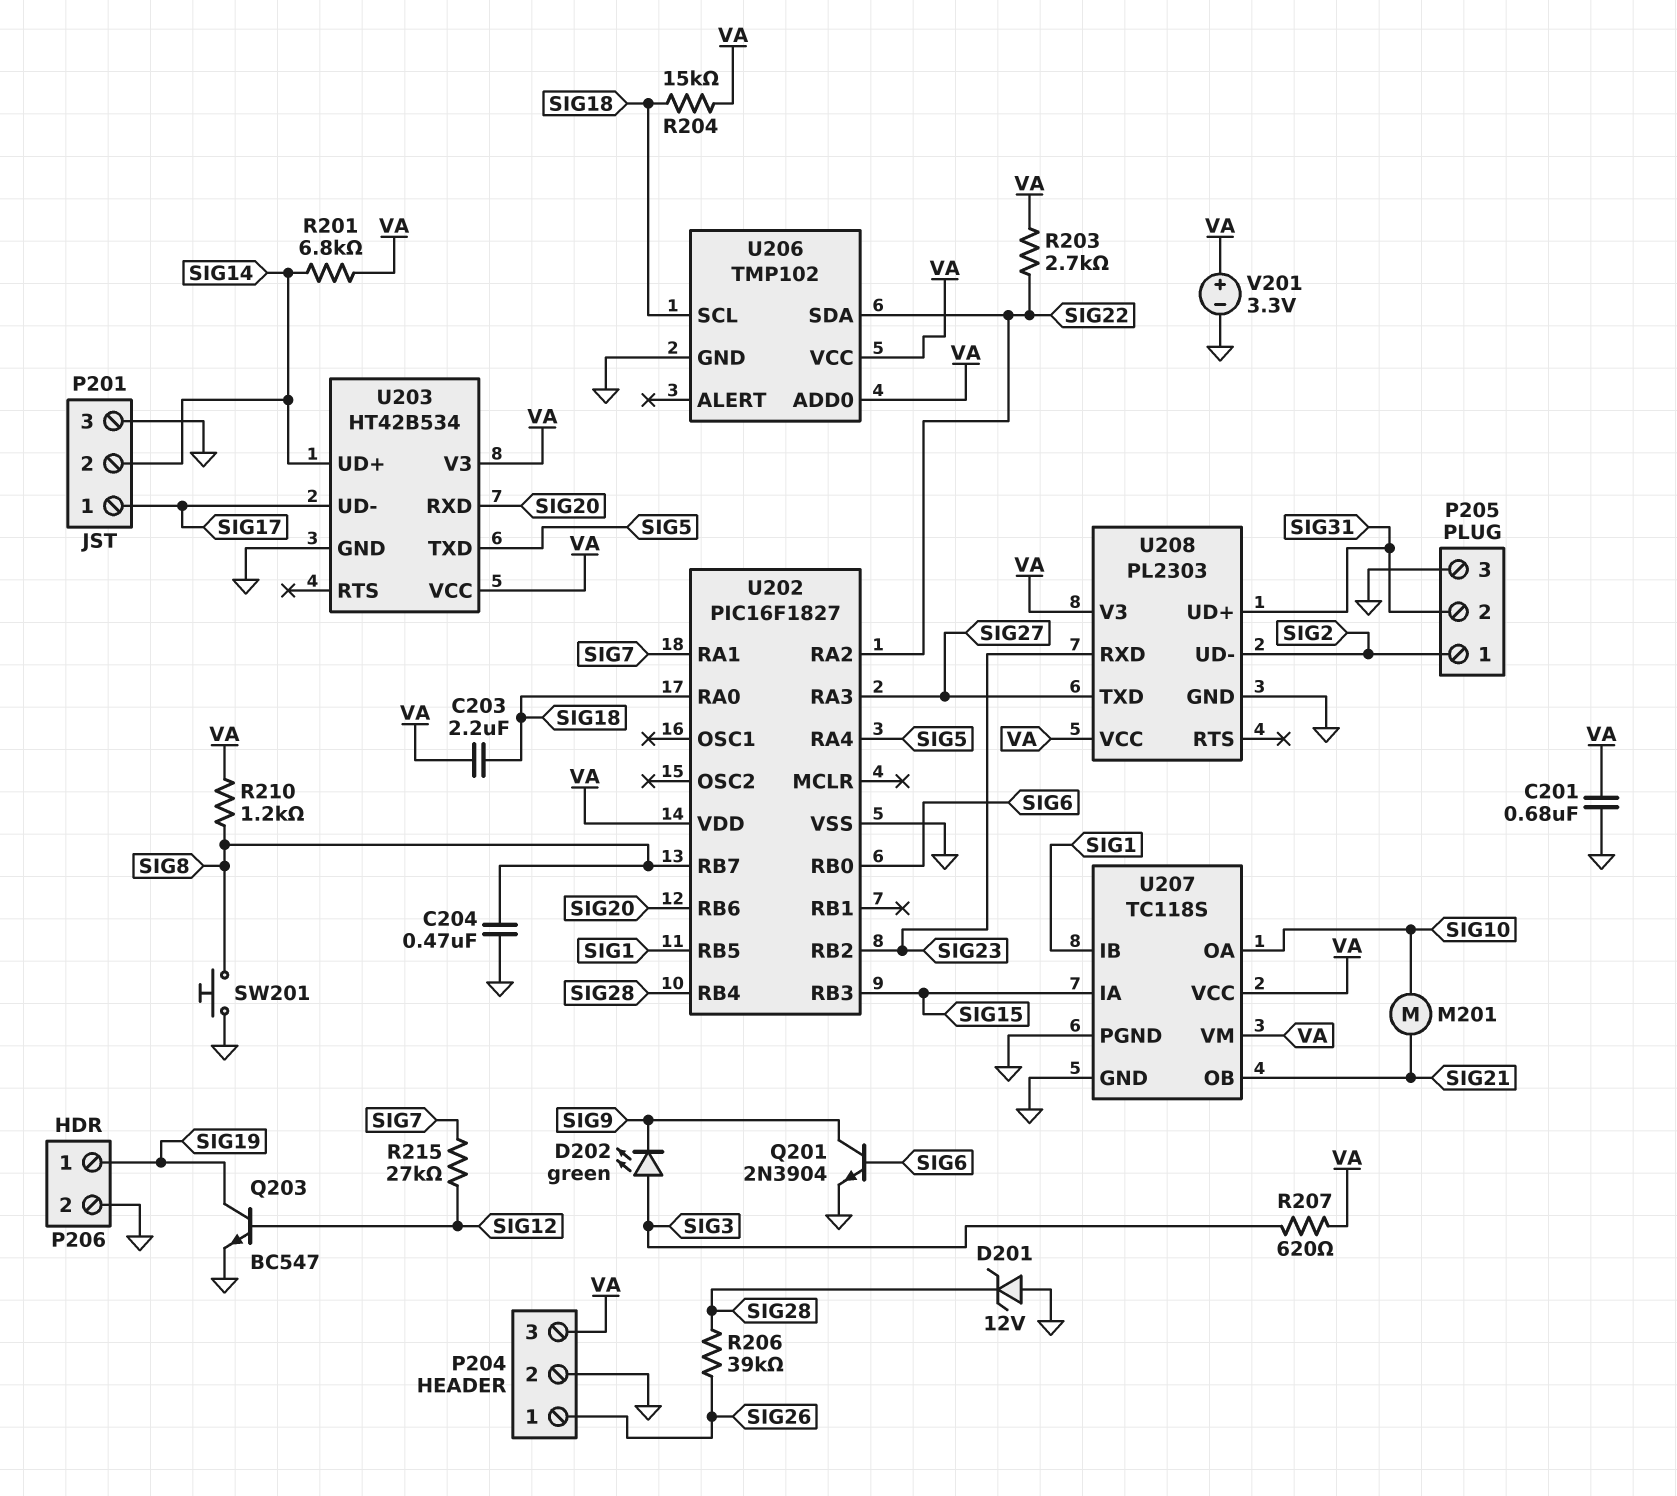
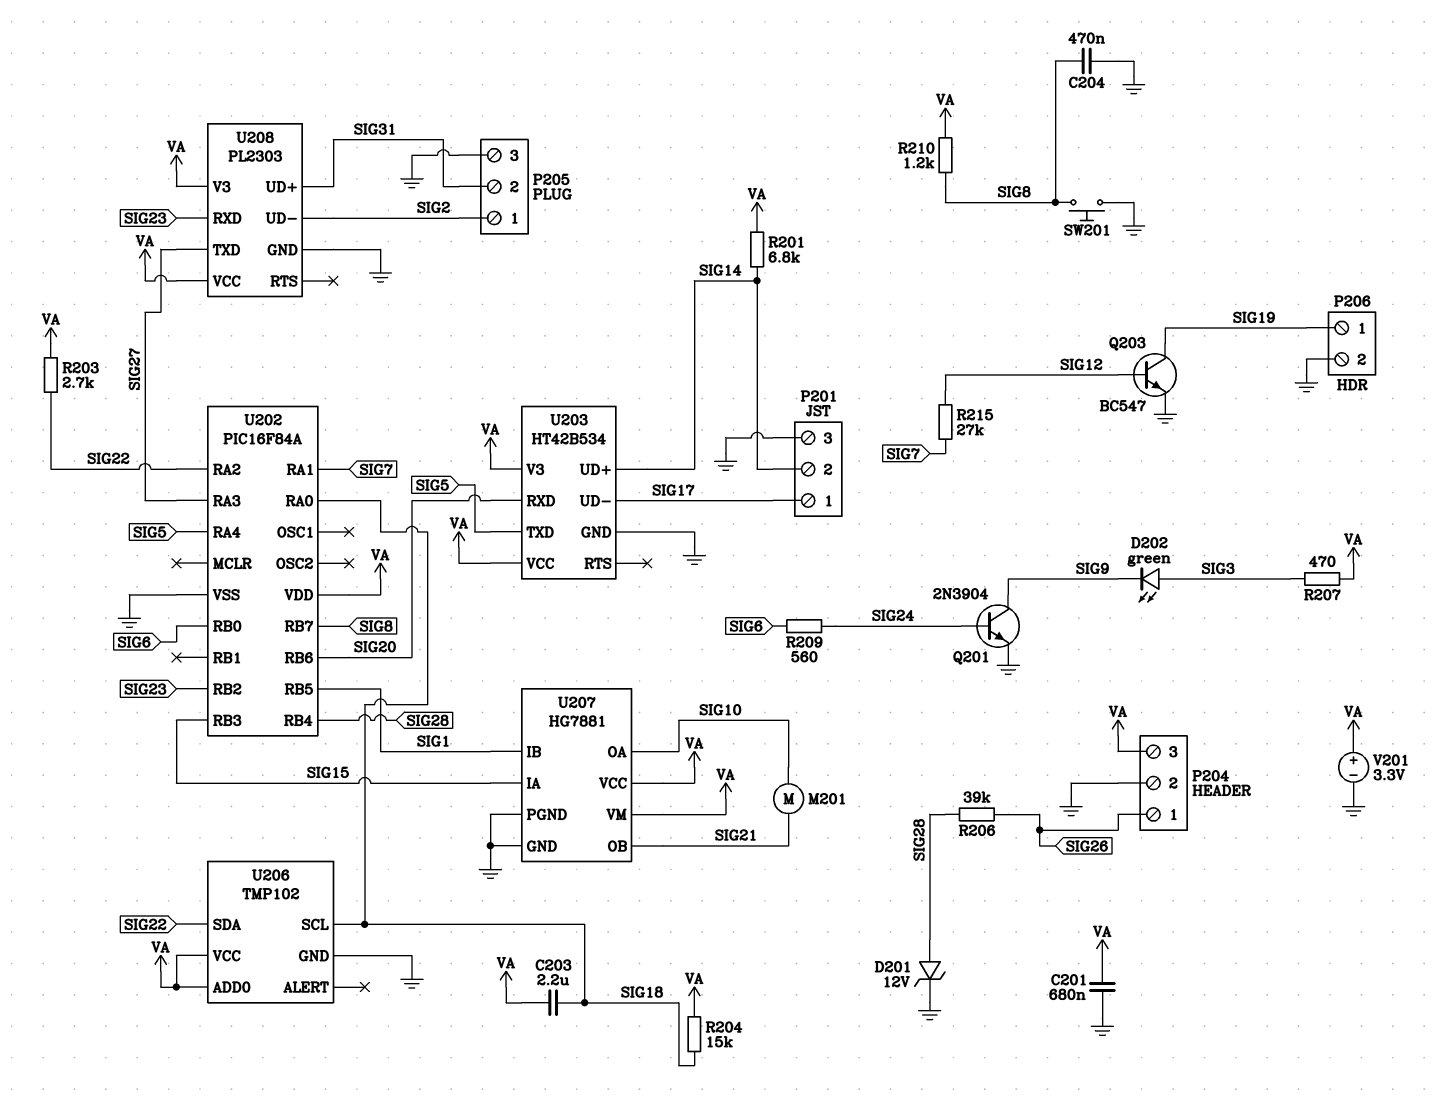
D201: zener 12V (A GND, K SIG28) -> zener 12V (A SIG28, K GND)
Q201: NPN 2N3904 (B SIG6, C SIG9, E GND) -> NPN 2N3904 (B SIG24, C SIG9, E GND)
R207: 620 (SIG3, VA) -> 470 (SIG3, VA)
R209: none -> 560 (SIG6, SIG24)
U202: PIC16F1827 -> PIC16F84A
U207: TC118S -> HG7881

